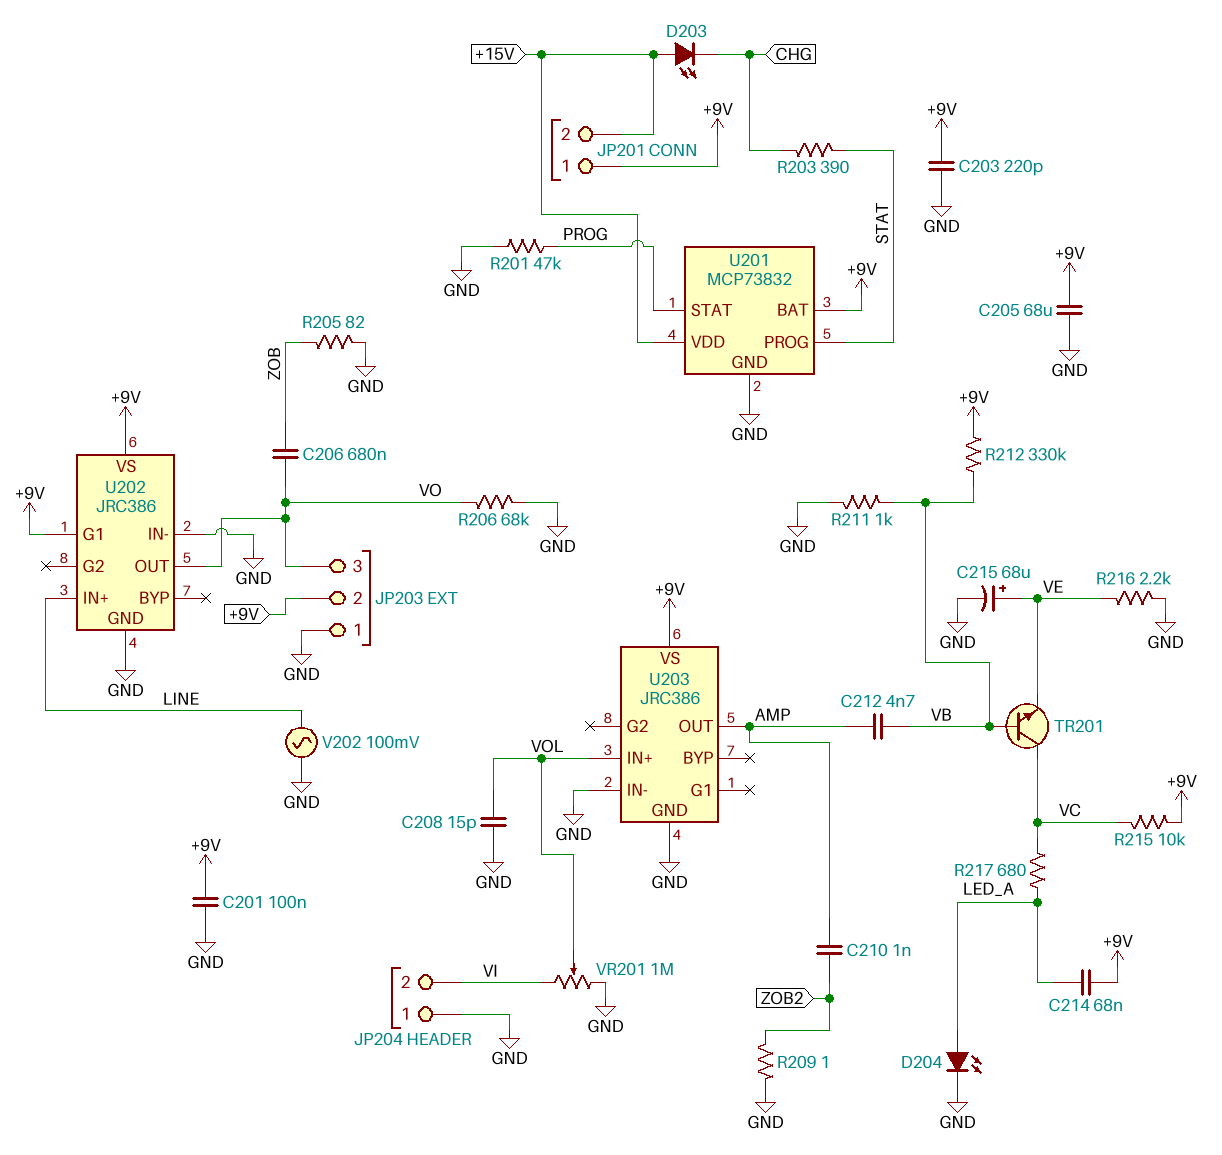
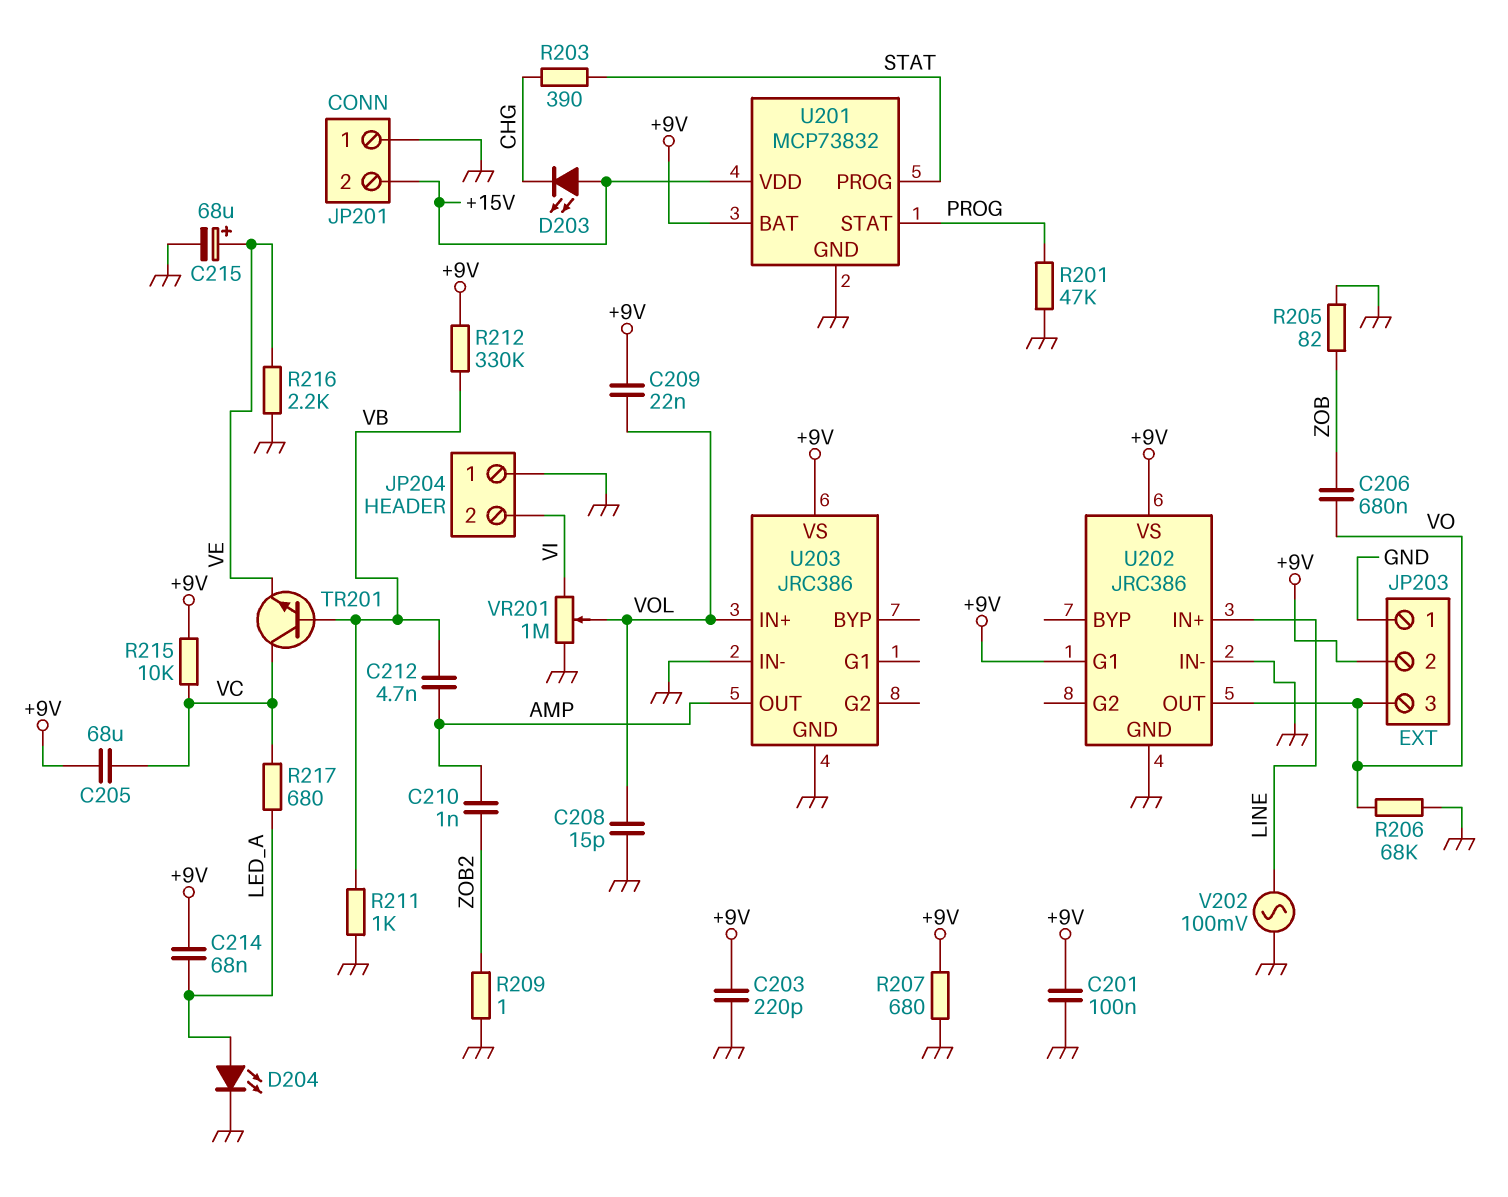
C205: 68uF (+9V, GND) -> 68uF (+9V, VC)
C209: none -> 22nF (+9V, VOL)
JP201 pin 1: +9V -> GND
R207: none -> 680 (+9V, GND)

